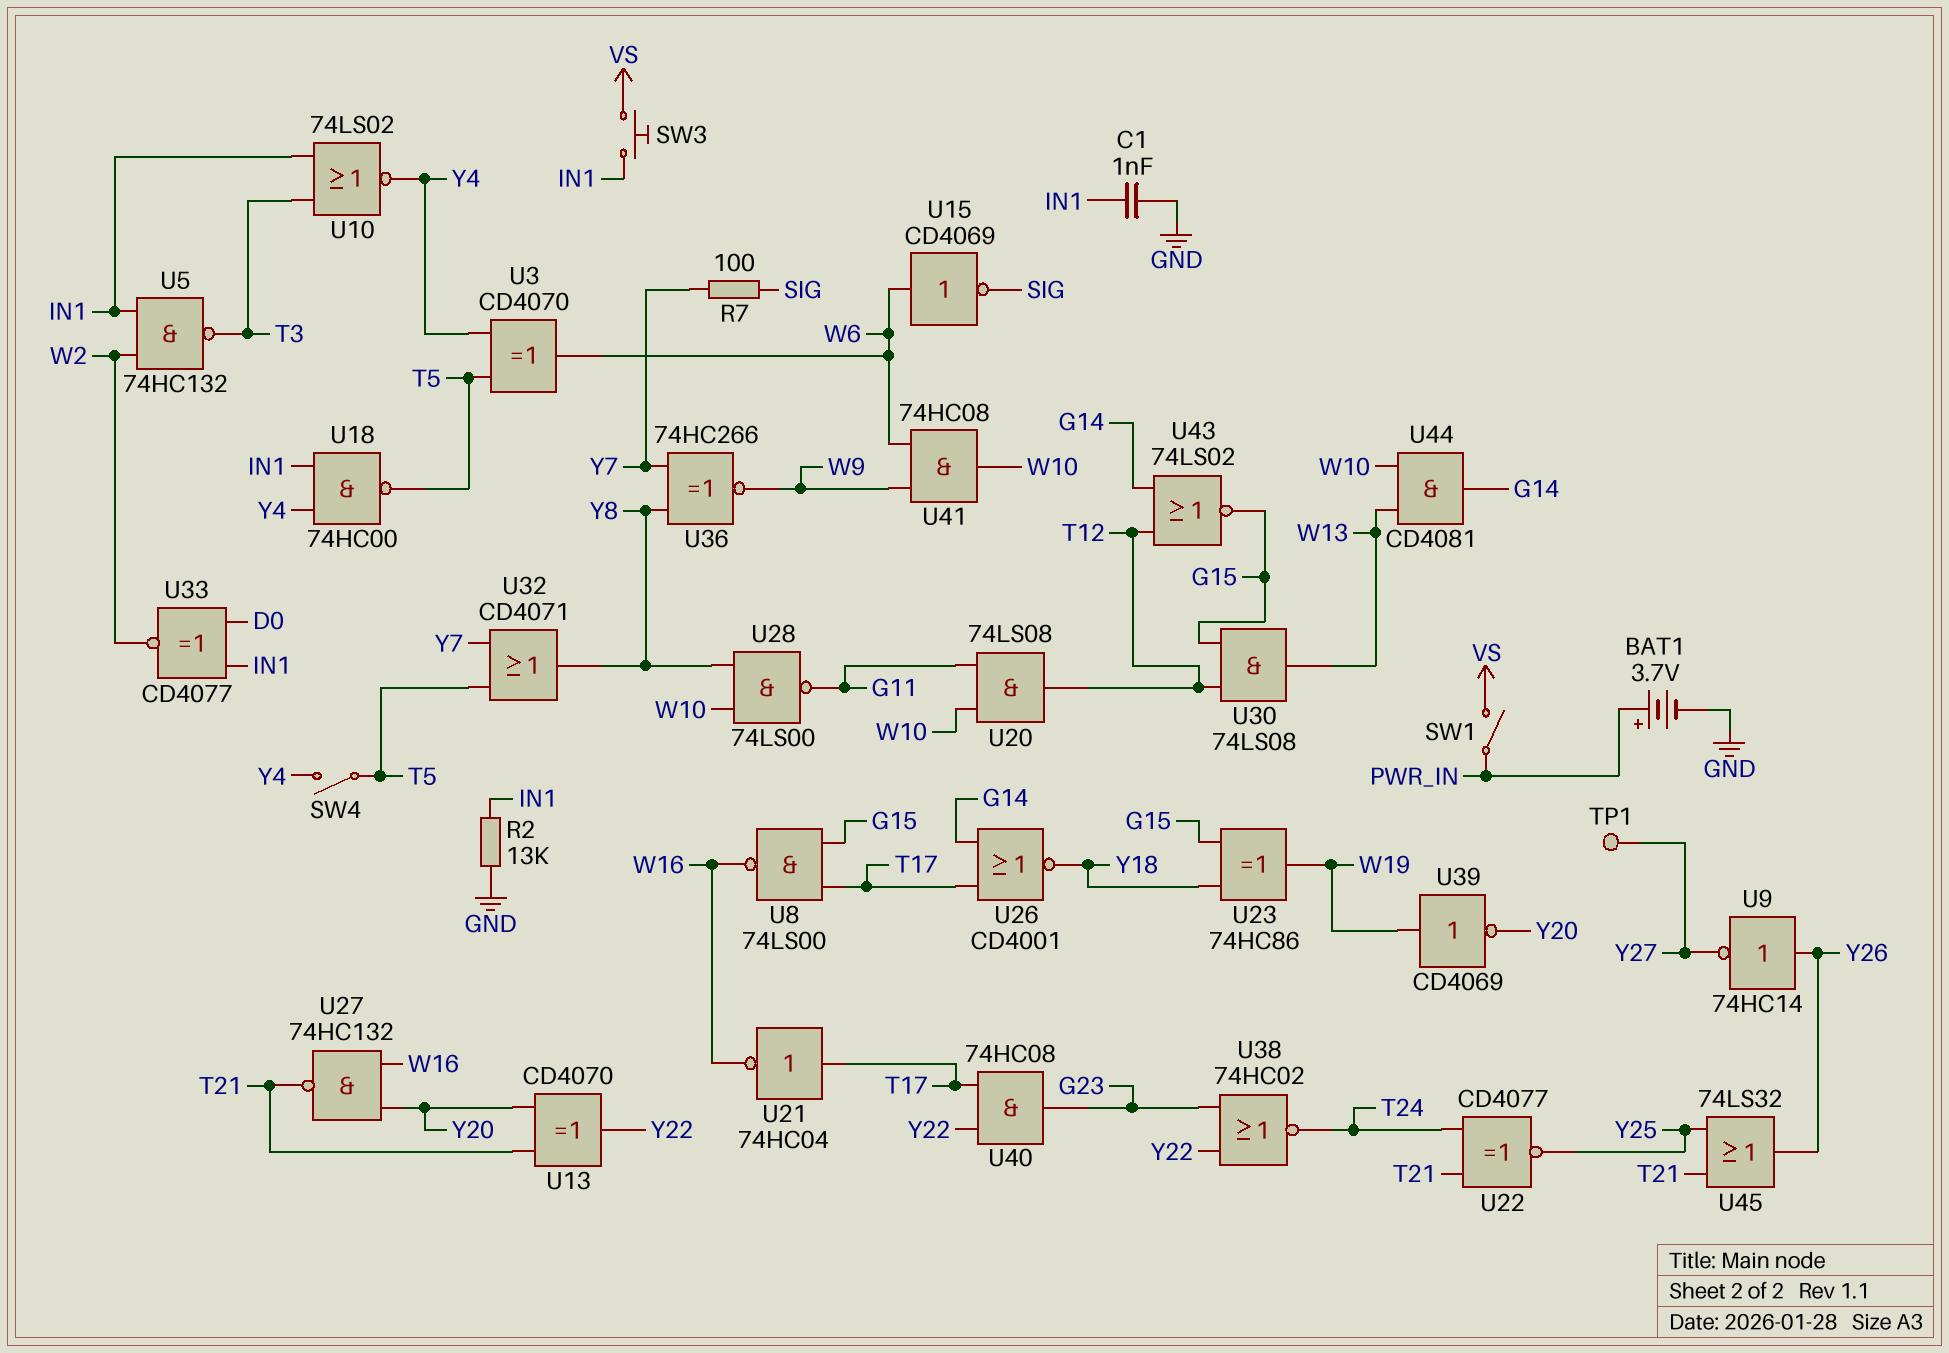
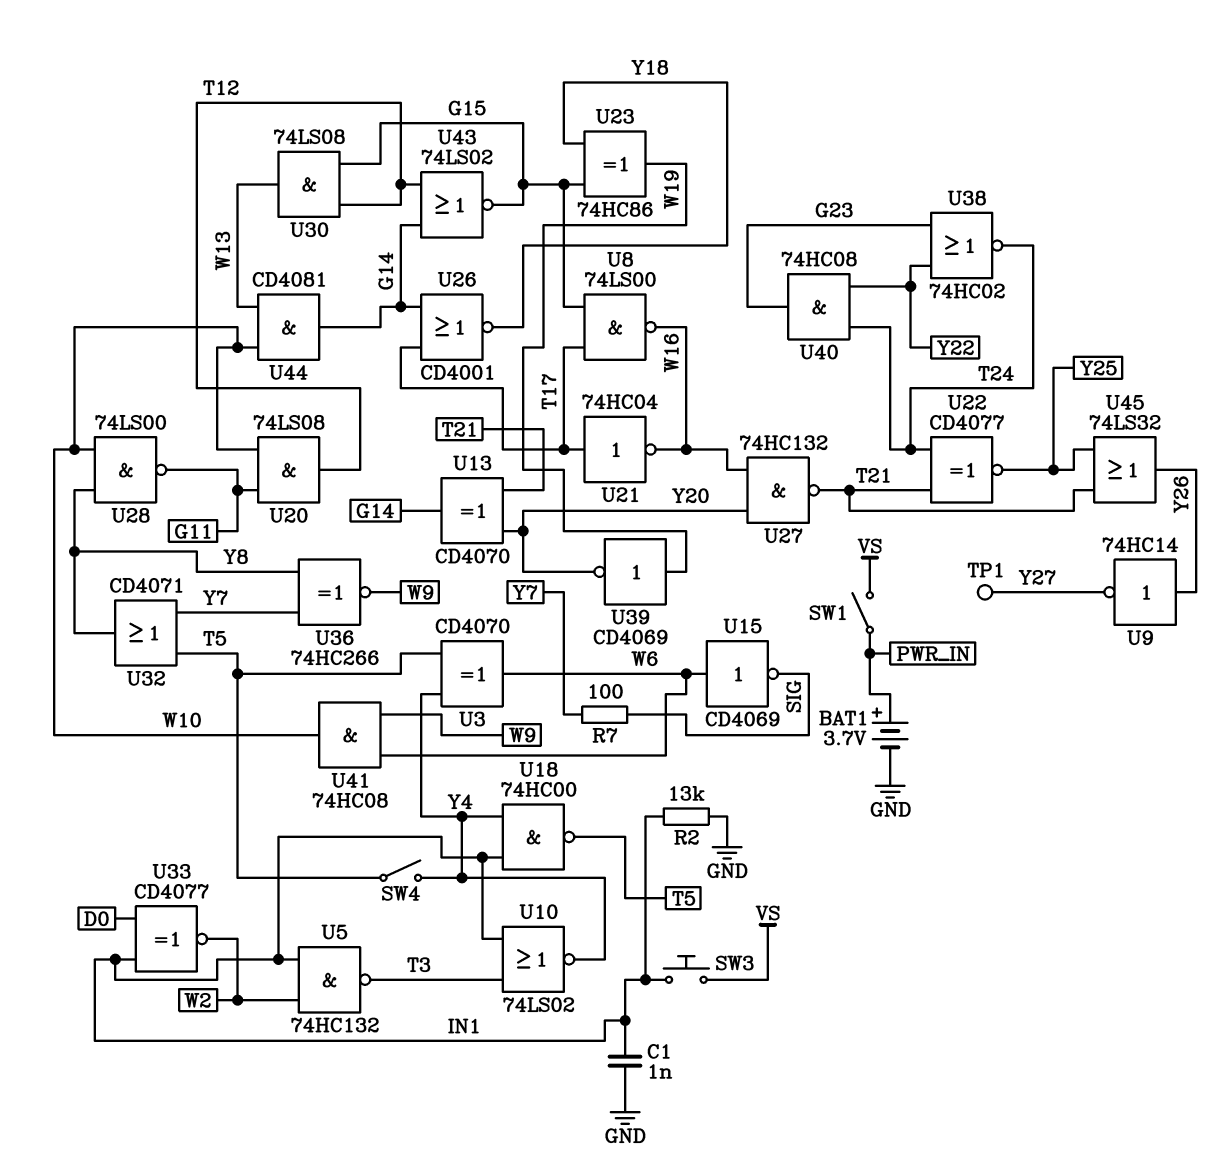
U13: XOR CD4070 (in T21, in Y20, out Y22) -> XOR CD4070 (in T21, in Y20, out G14)
U40: AND 74HC08 (in T17, in Y22, out G23) -> AND 74HC08 (in T24, in Y22, out G23)

